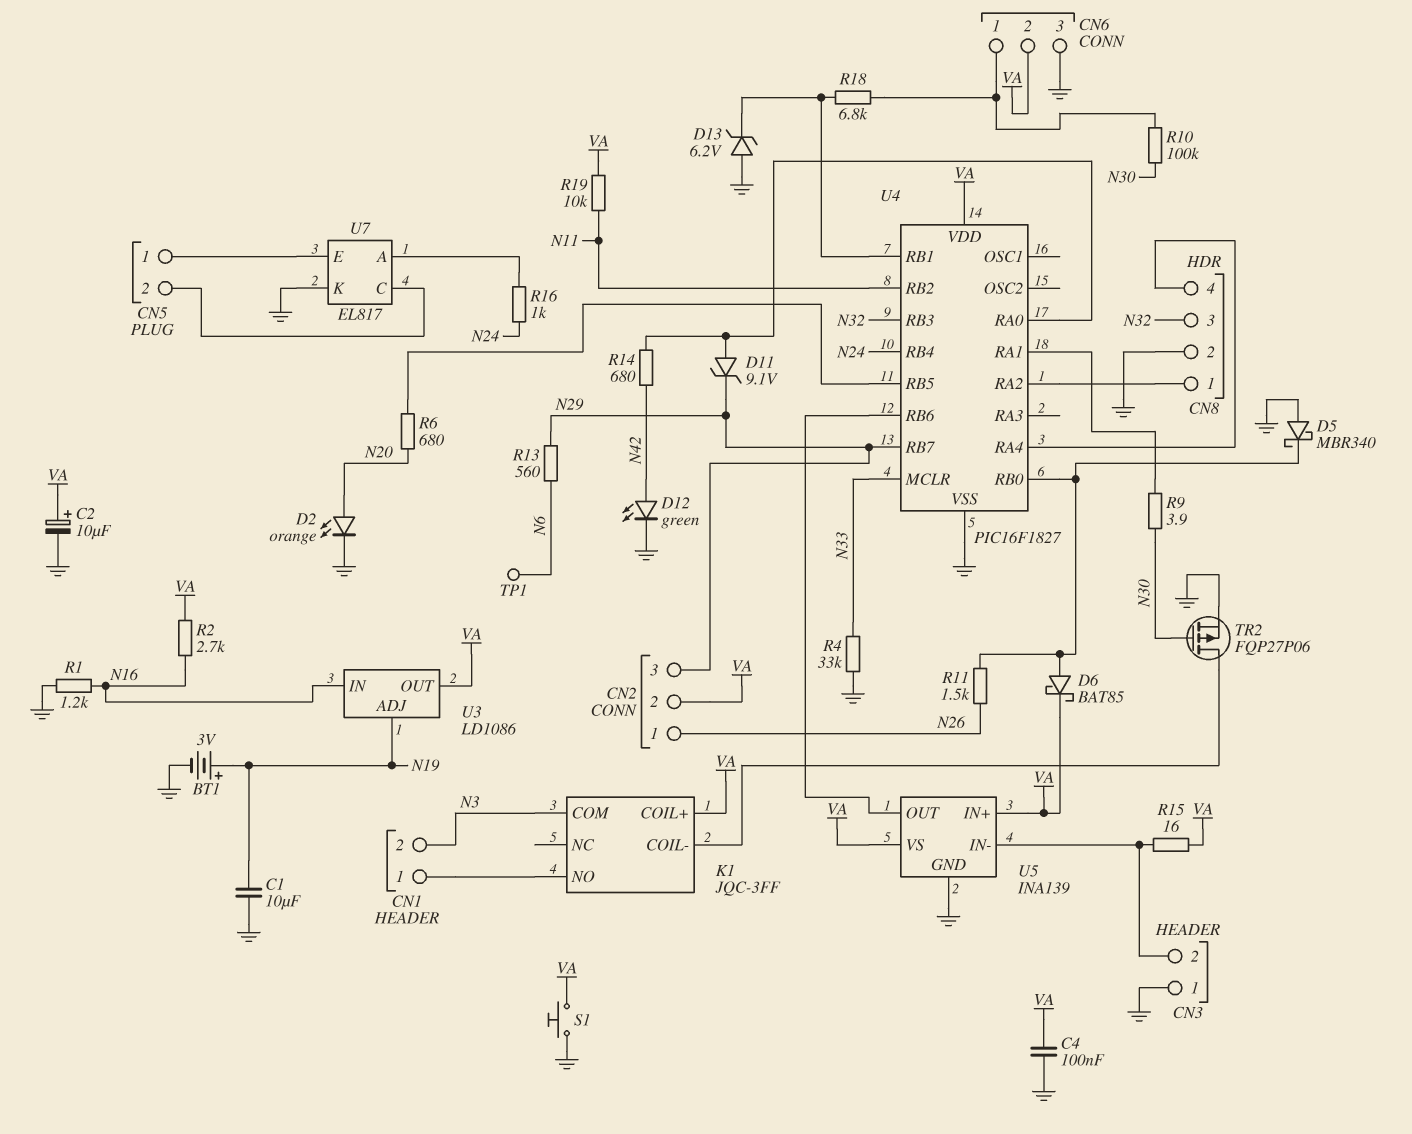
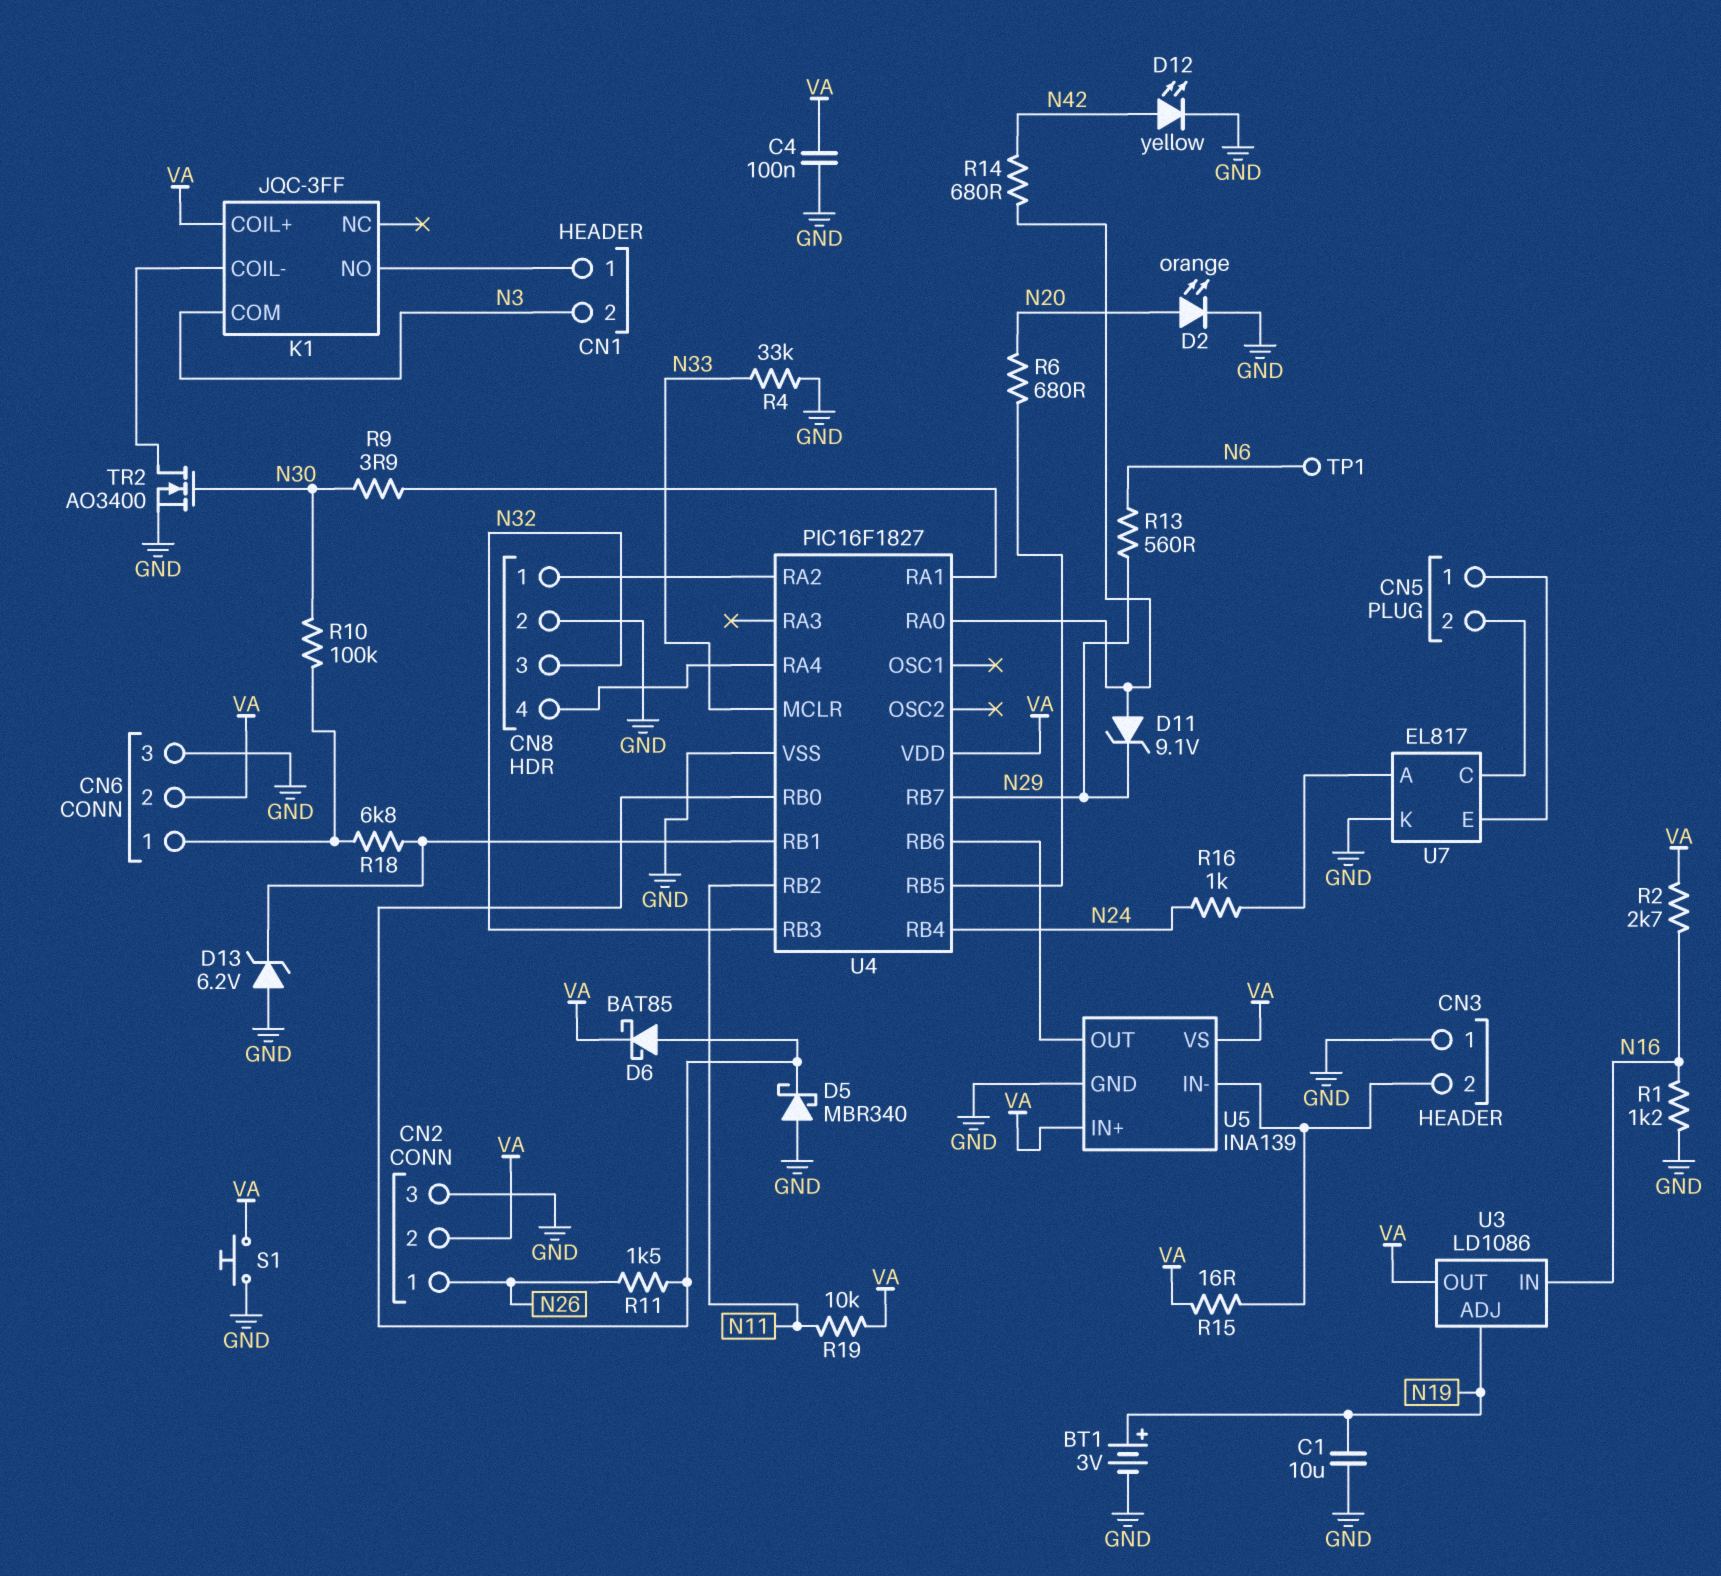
C2: 10uF (plus VA, minus GND) -> none
CN2 pin 3: N29 -> GND
D12: LED green (A N42, K GND) -> LED yellow (A N42, K GND)
TR2: PMOS FQP27P06 (G N30, D K1/COIL-, S GND) -> NMOS AO3400 (G N30, D K1/COIL-, S GND)

